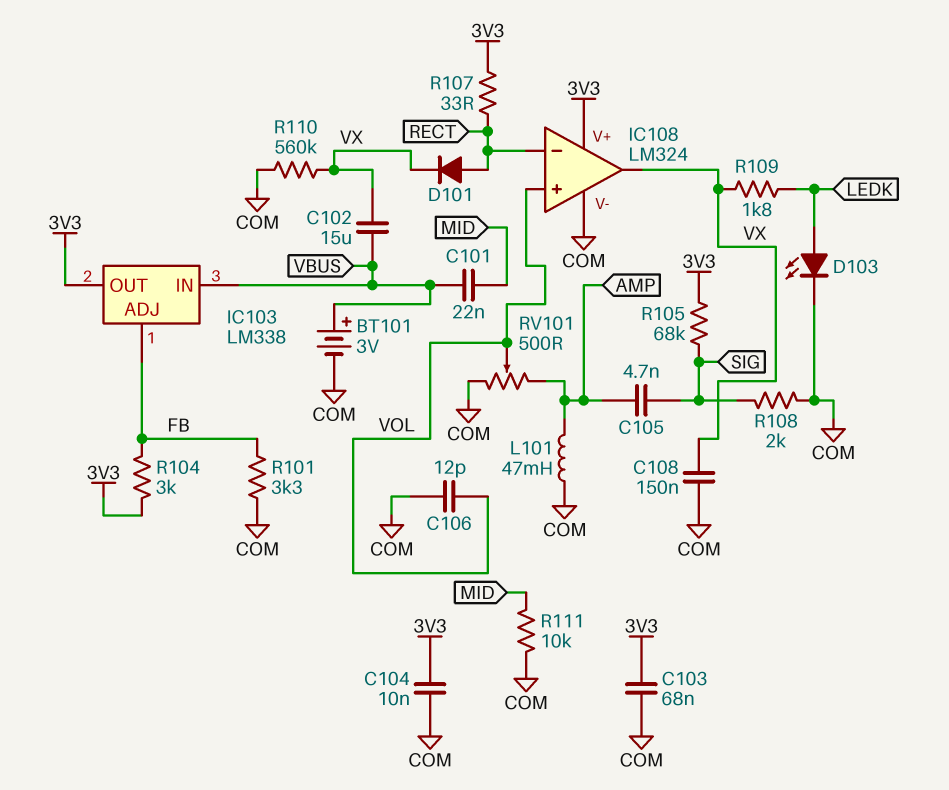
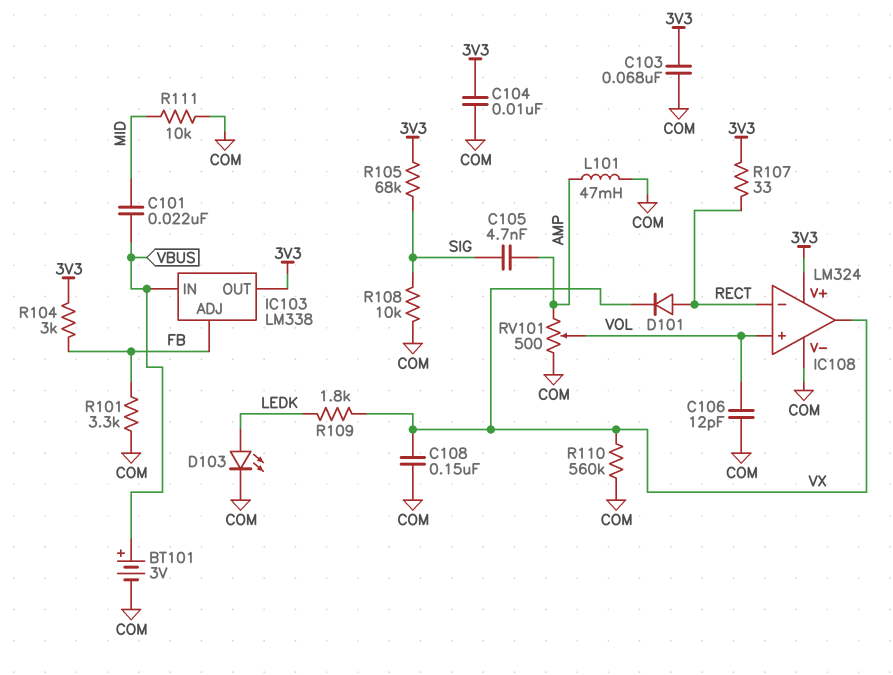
C102: 15uF (VBUS, VX) -> none
R108: 2k (COM, SIG) -> 10k (COM, SIG)

